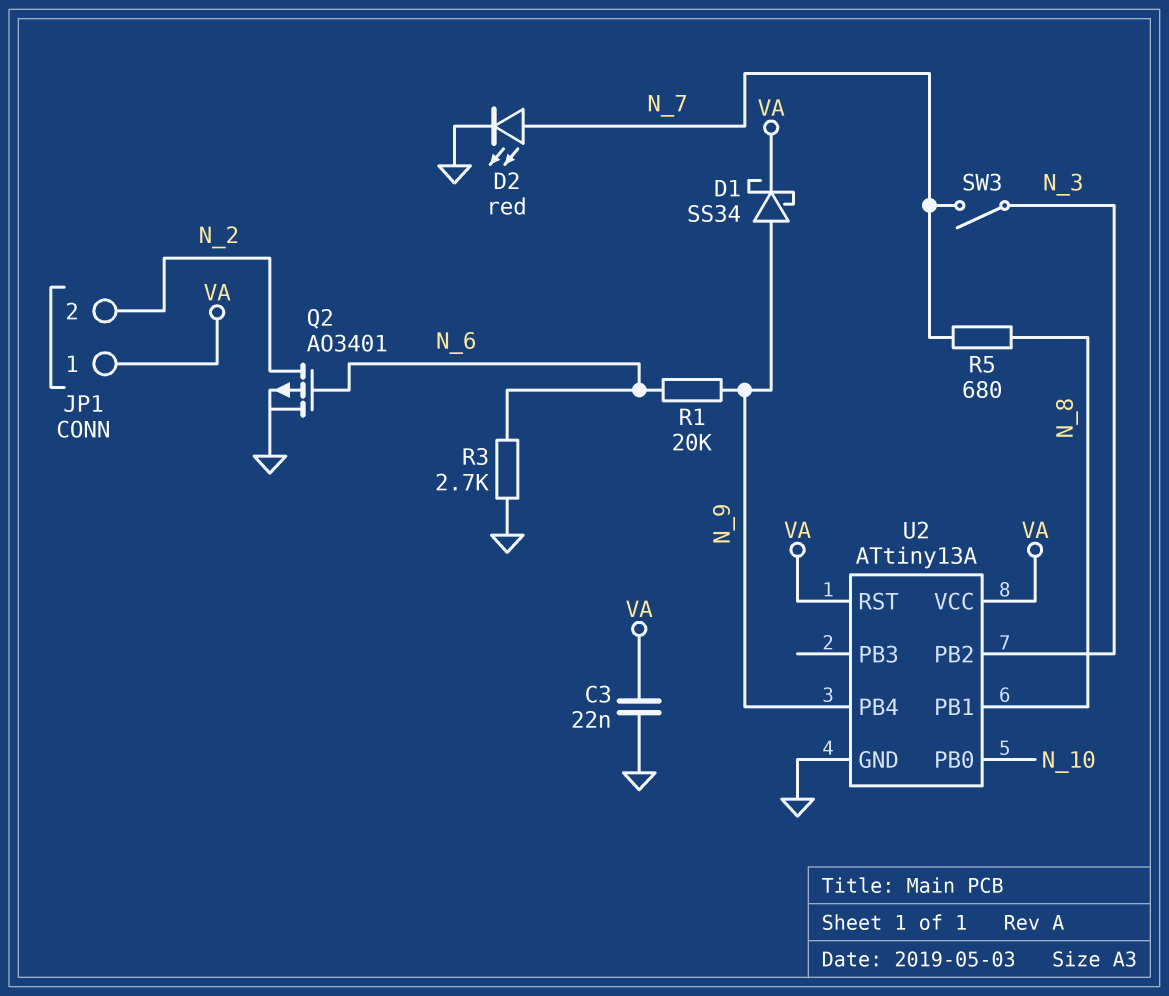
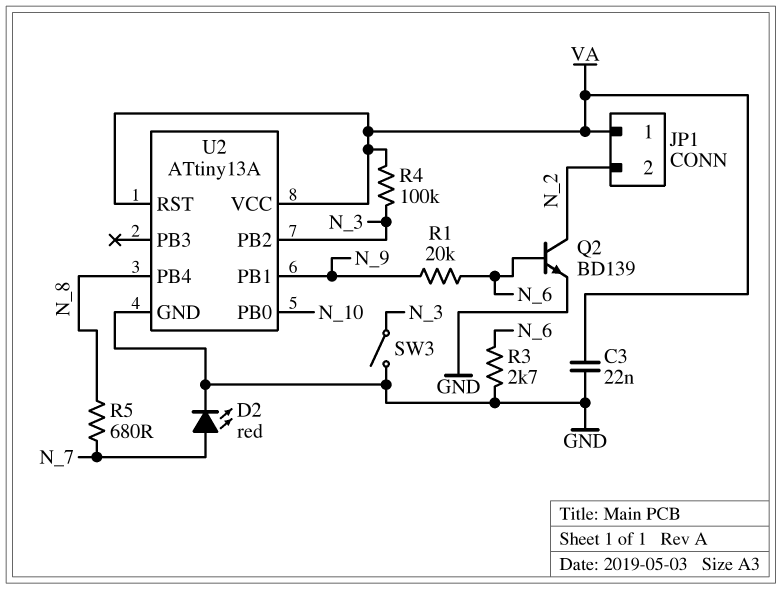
D1: schottky SS34 (A N_9, K VA) -> none
Q2: PMOS AO3401 (G N_6, D N_2, S GND) -> NPN BD139 (B N_6, C N_2, E GND)
R4: none -> 100k (N_3, VA)
SW3: switch (N_3, N_7) -> switch (GND, N_3)
U2 pin PB1: N_8 -> N_9
U2 pin PB4: N_9 -> N_8

